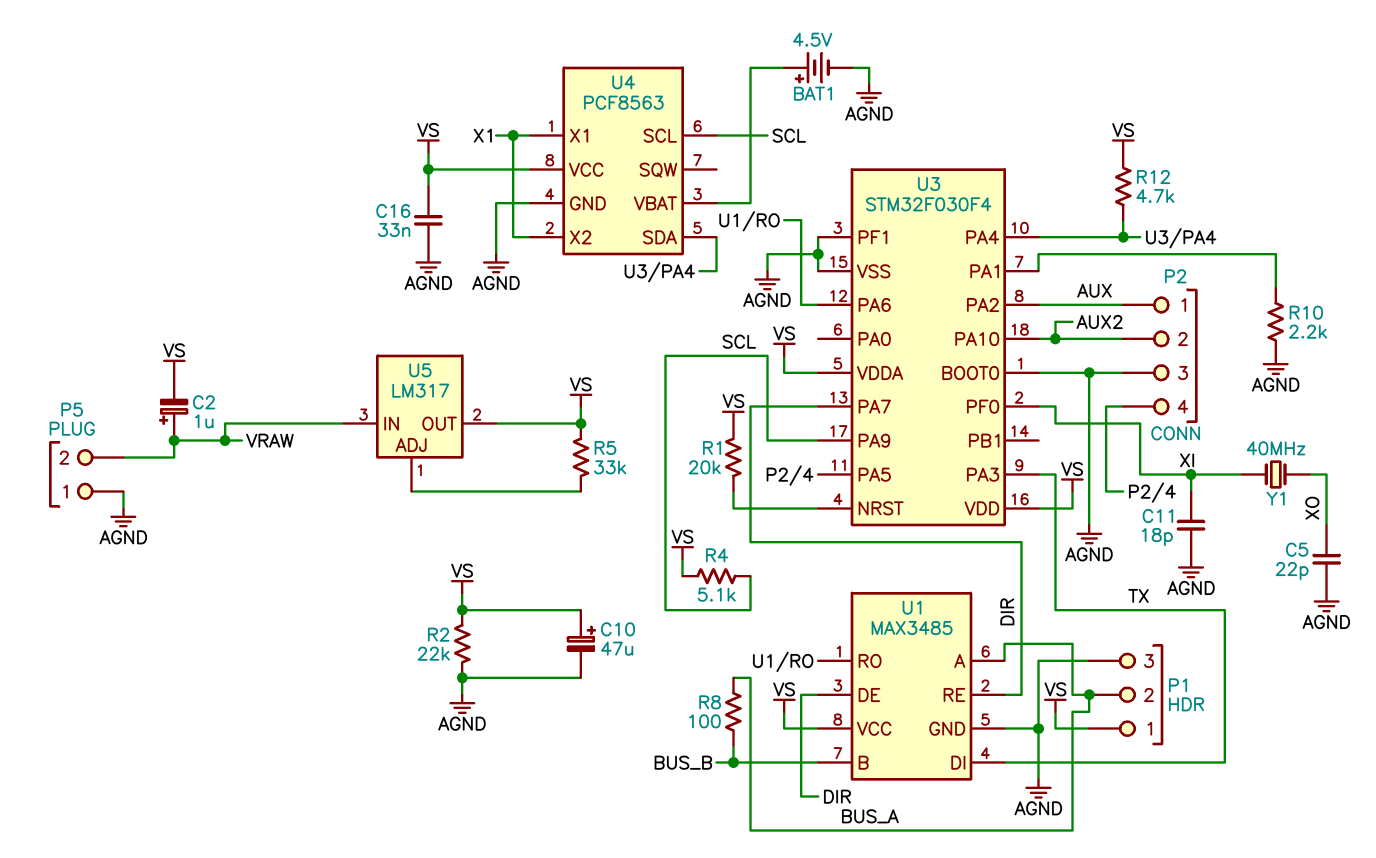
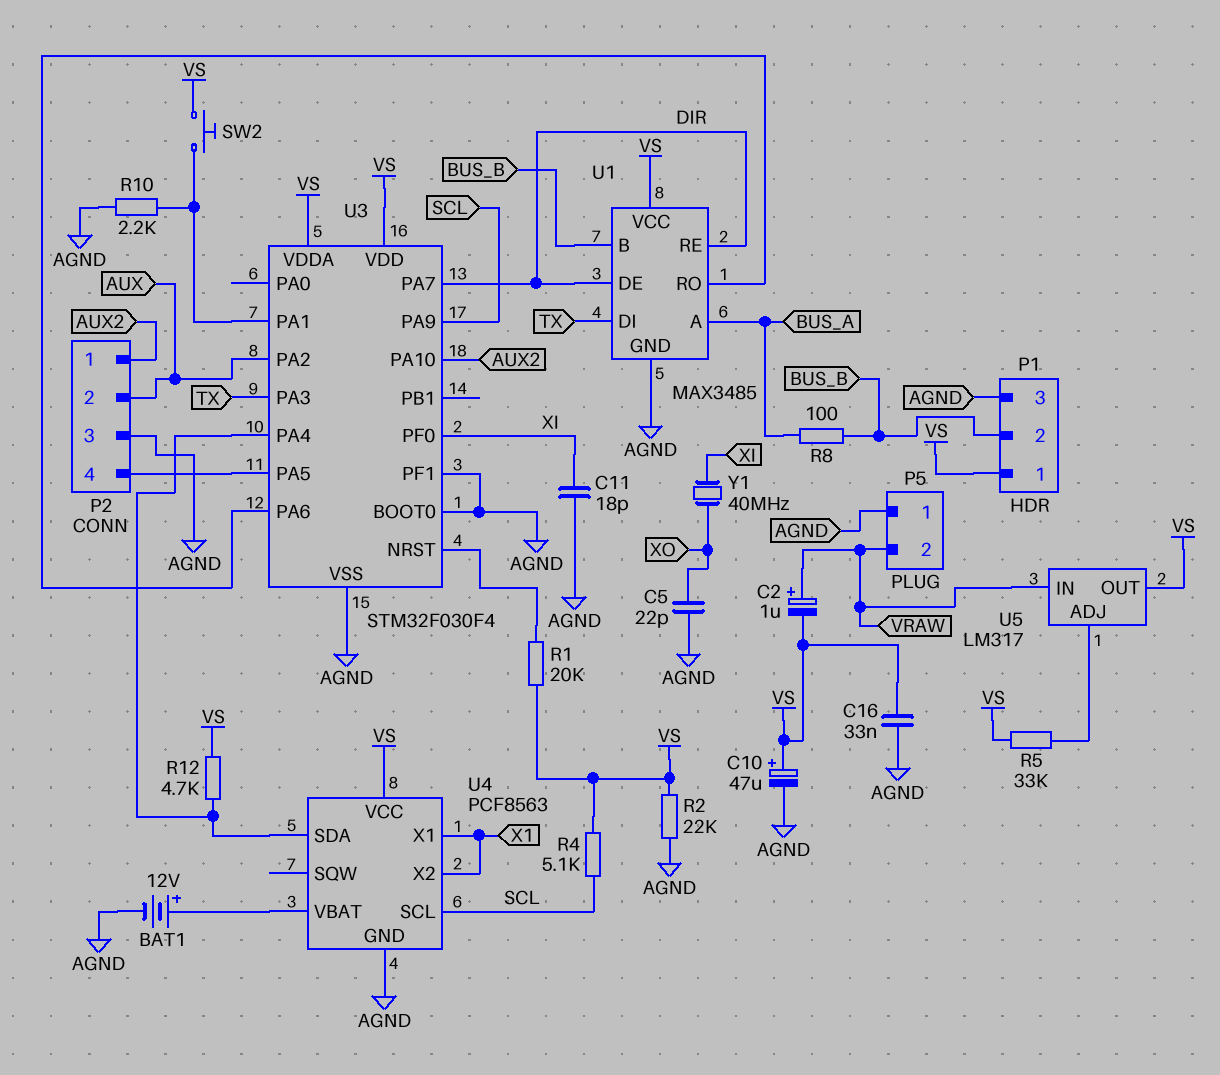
BAT1: 4.5V (plus U4/VBAT, minus AGND) -> 12V (plus U4/VBAT, minus AGND)
P1 pin 2: BUS_A -> BUS_B
P2 pin 1: AUX -> AUX2
P2 pin 2: AUX2 -> AUX
SW2: none -> button (U3/PA1, VS)

